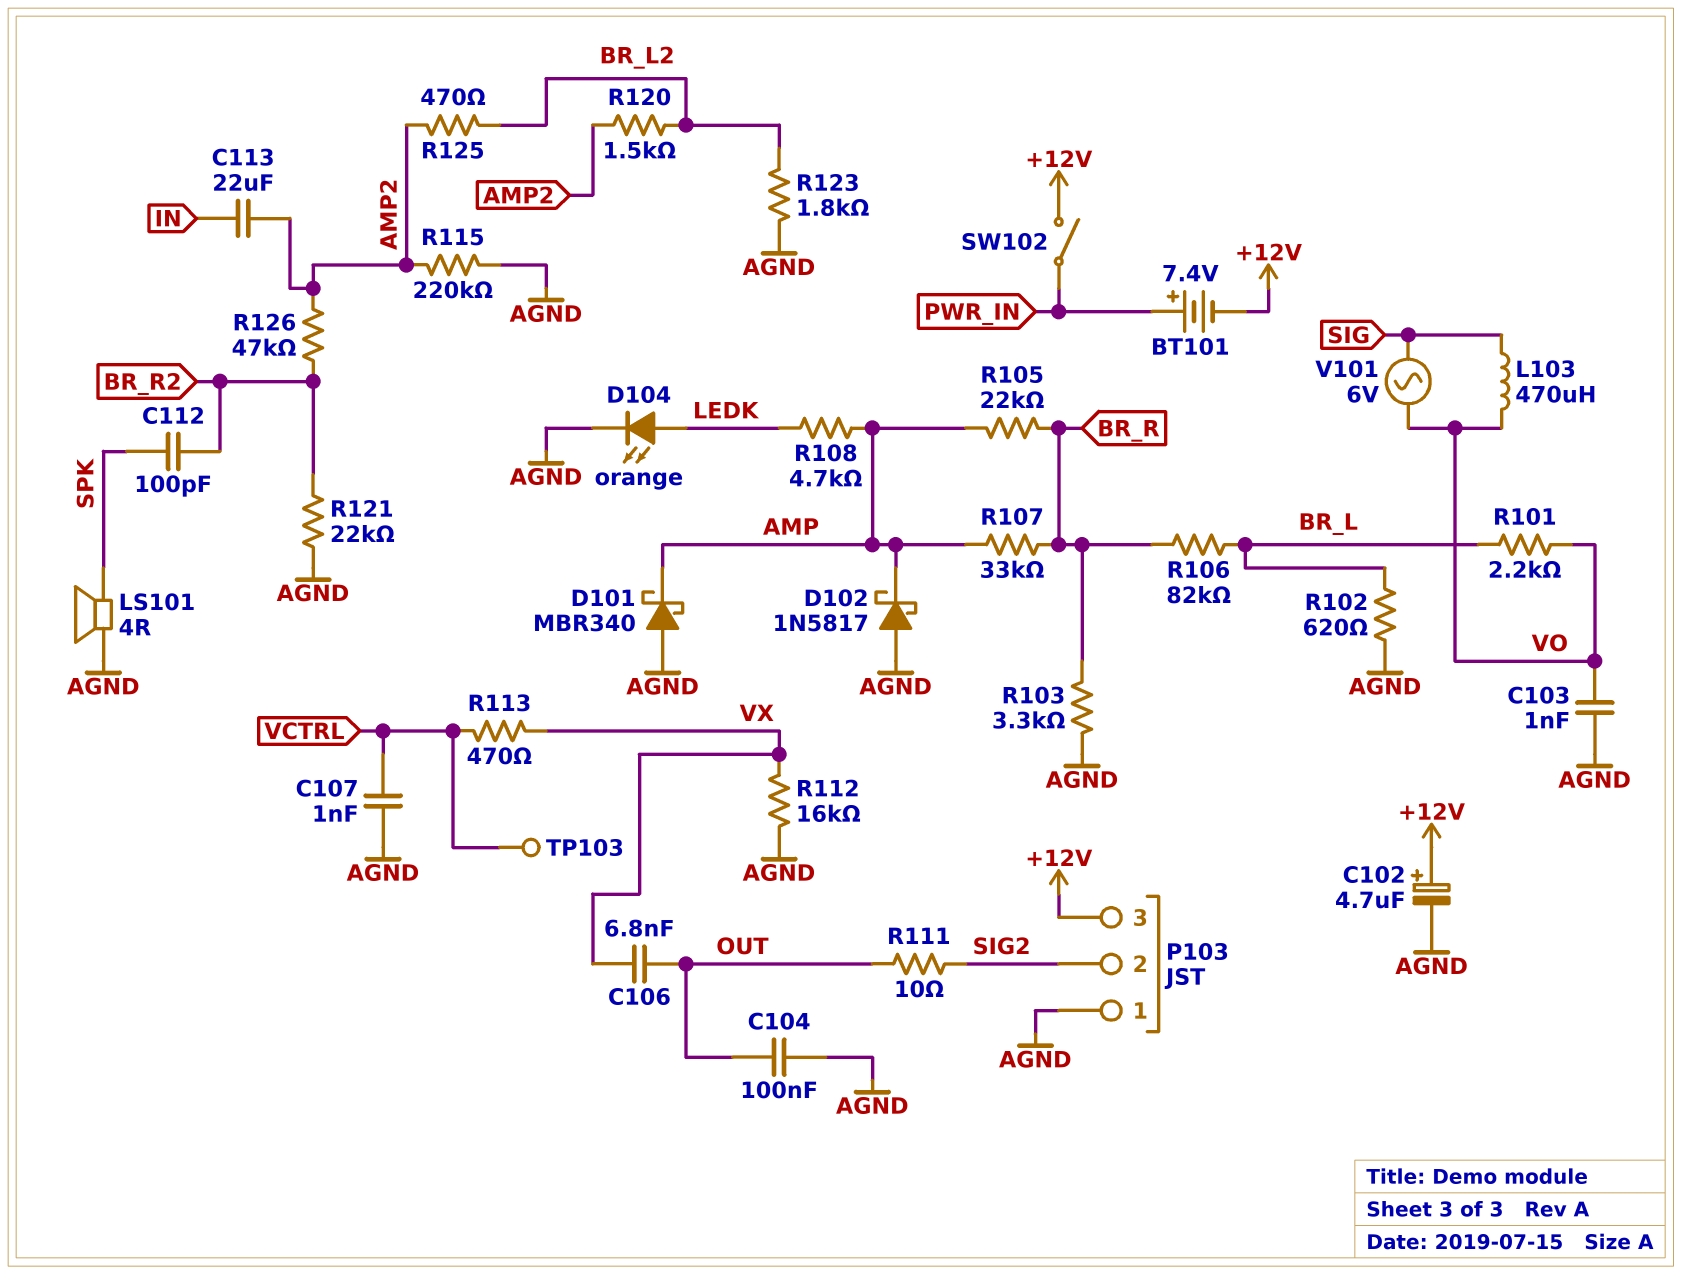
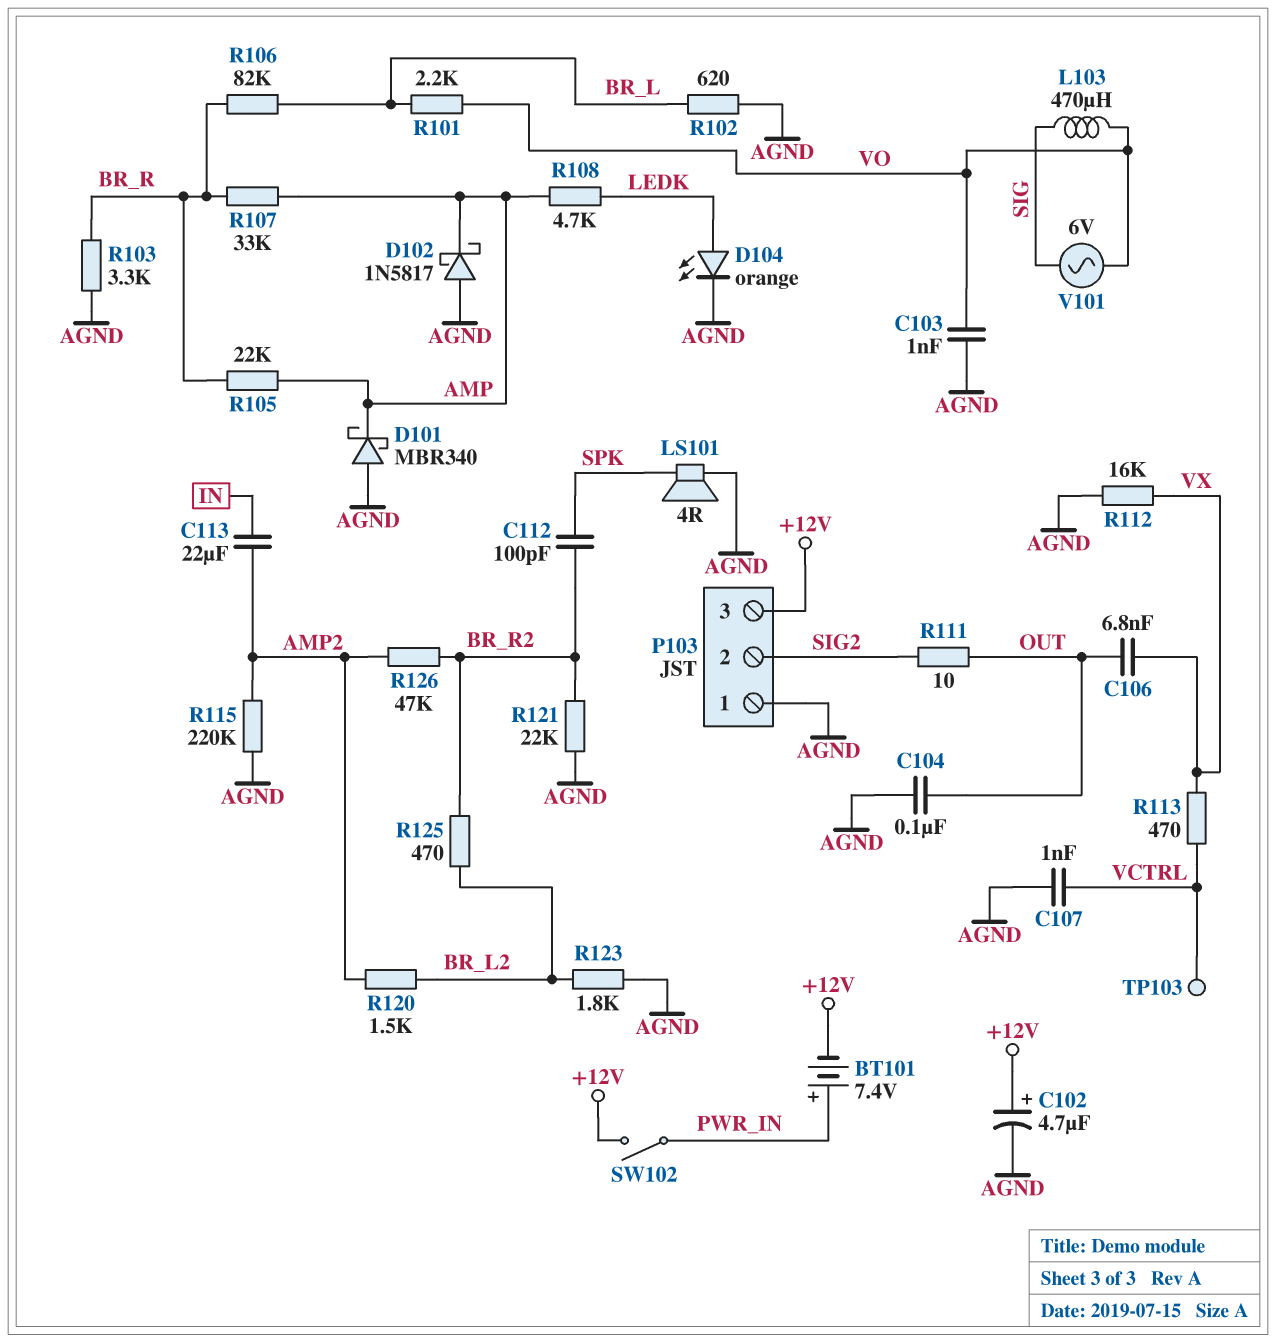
R125: 470 (AMP2, BR_L2) -> 470 (BR_L2, BR_R2)

